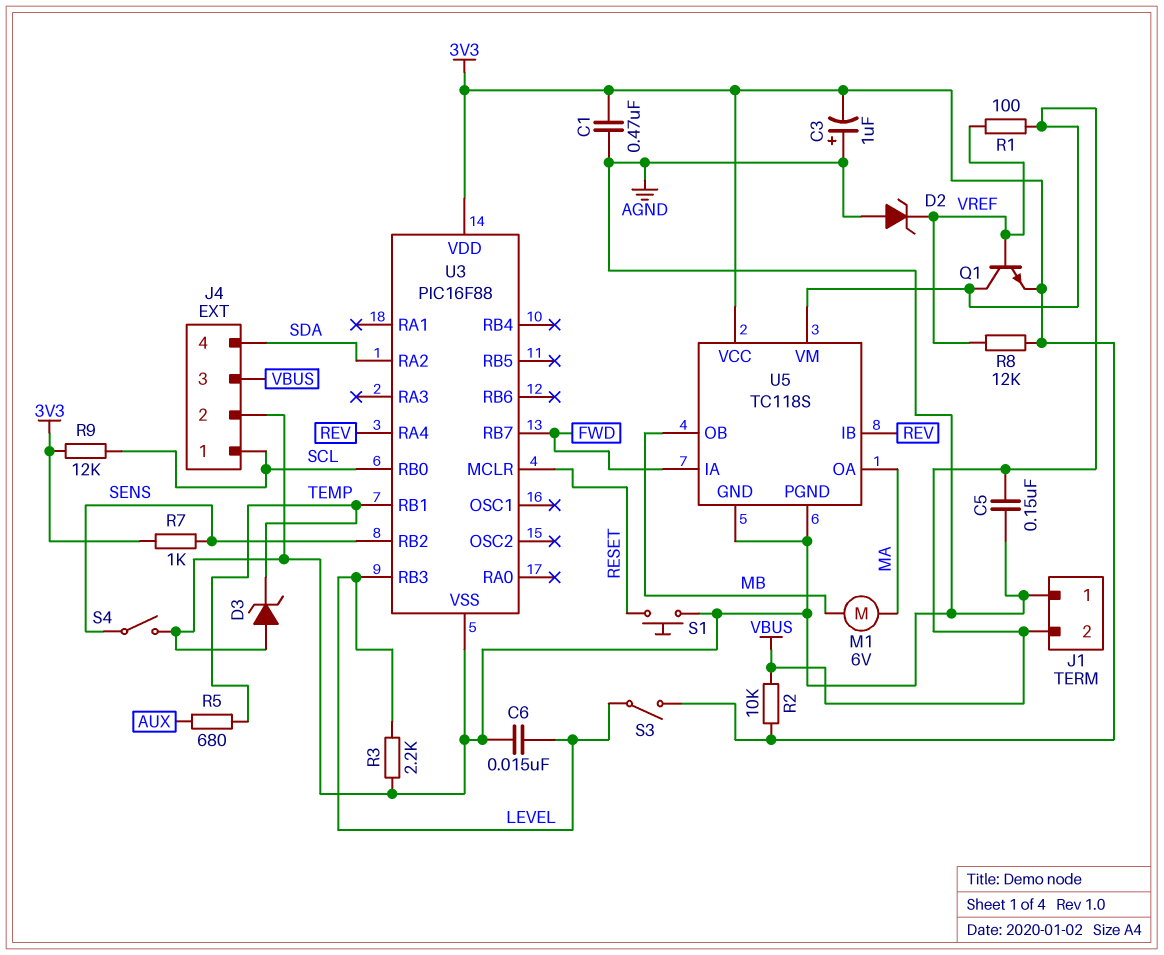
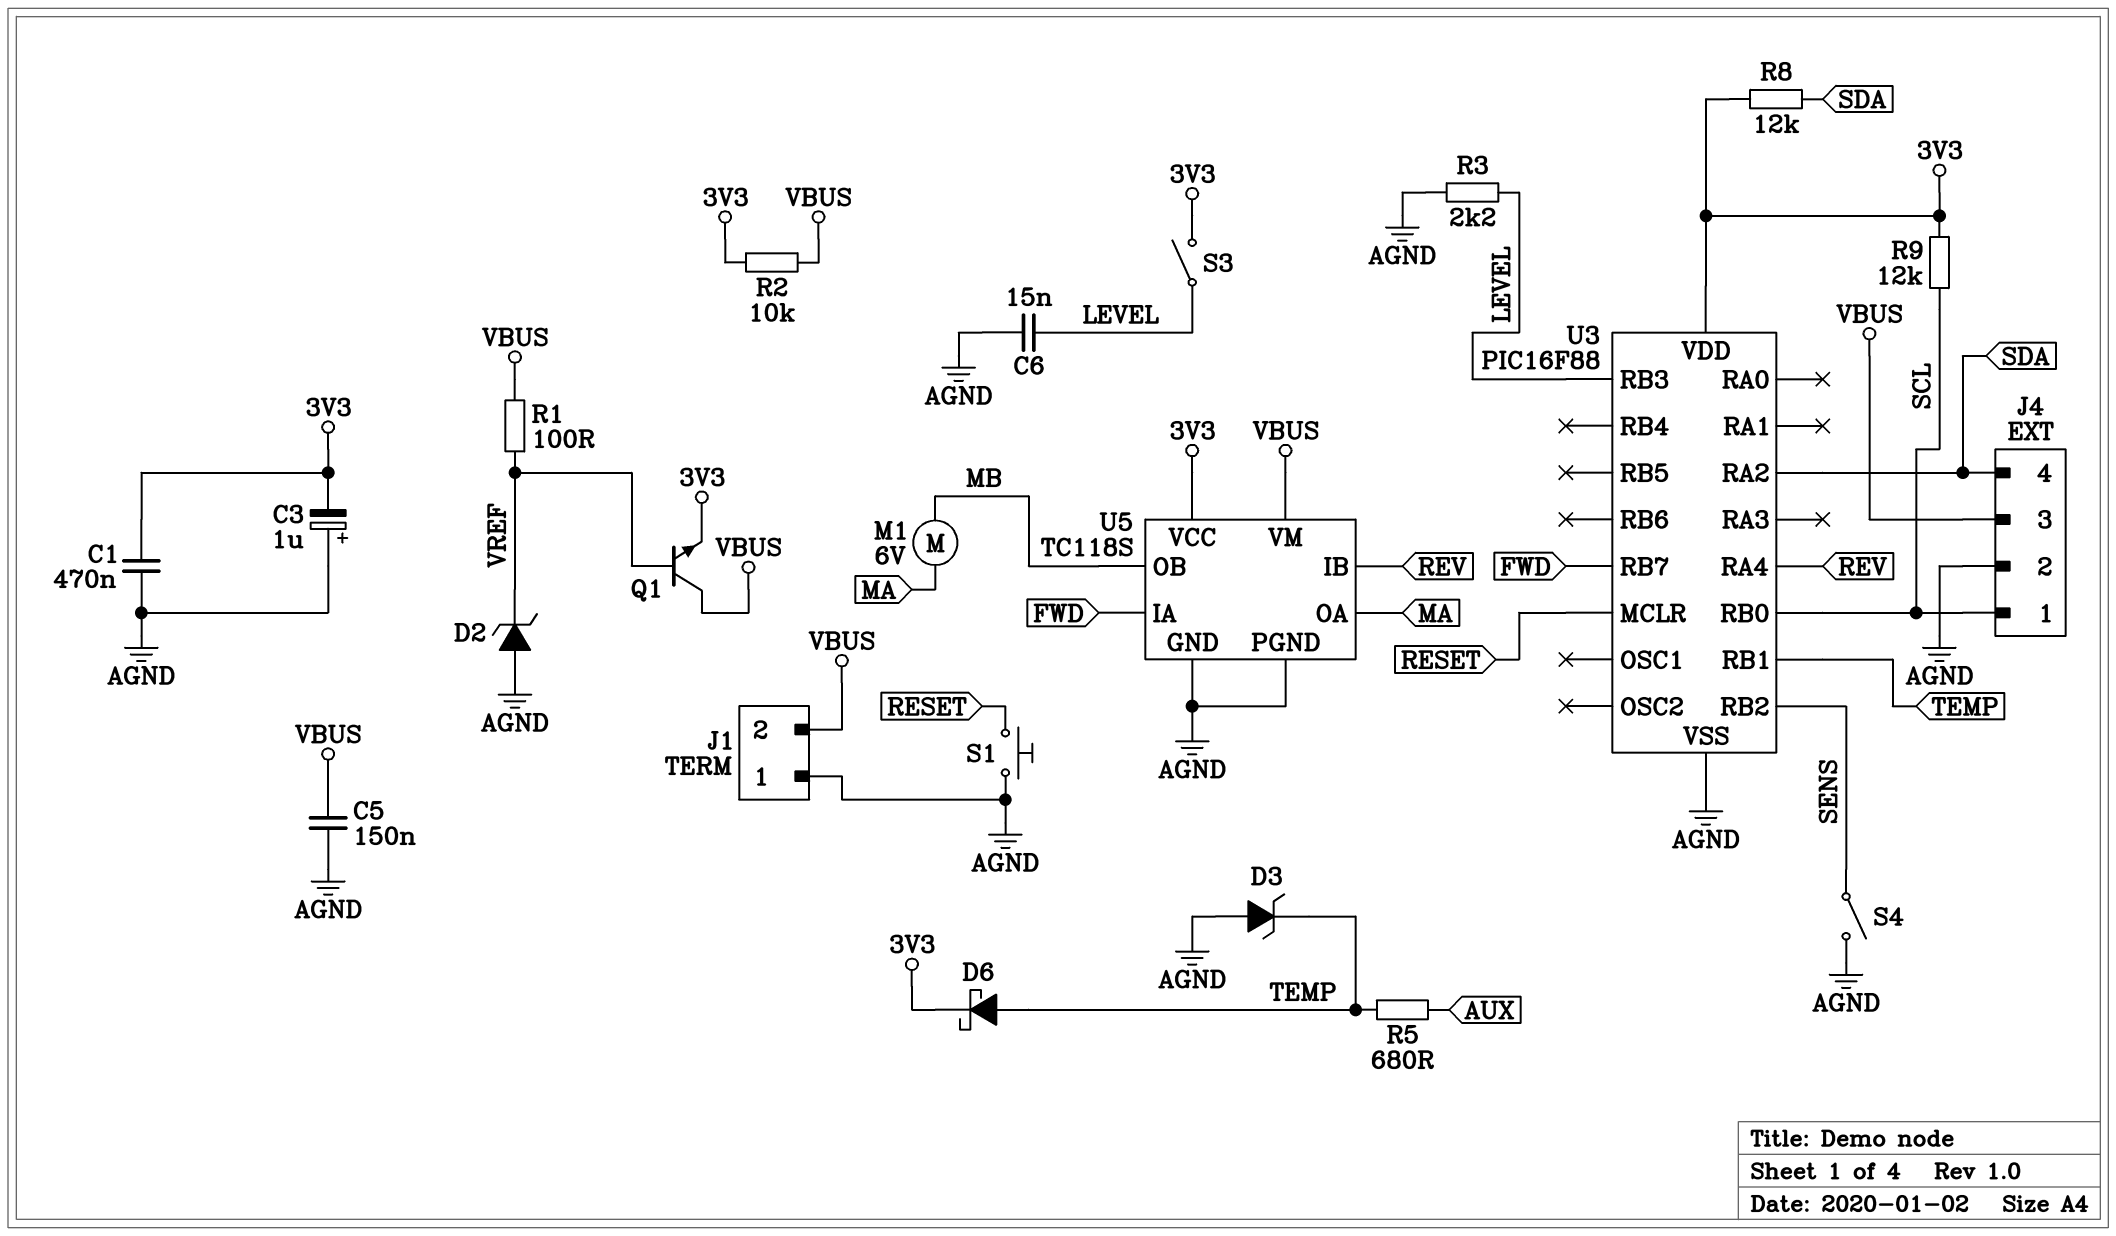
D6: none -> schottky (A TEMP, K 3V3)
R7: 1k (3V3, SENS) -> none
R8: 12k (3V3, VREF) -> 12k (3V3, SDA)

